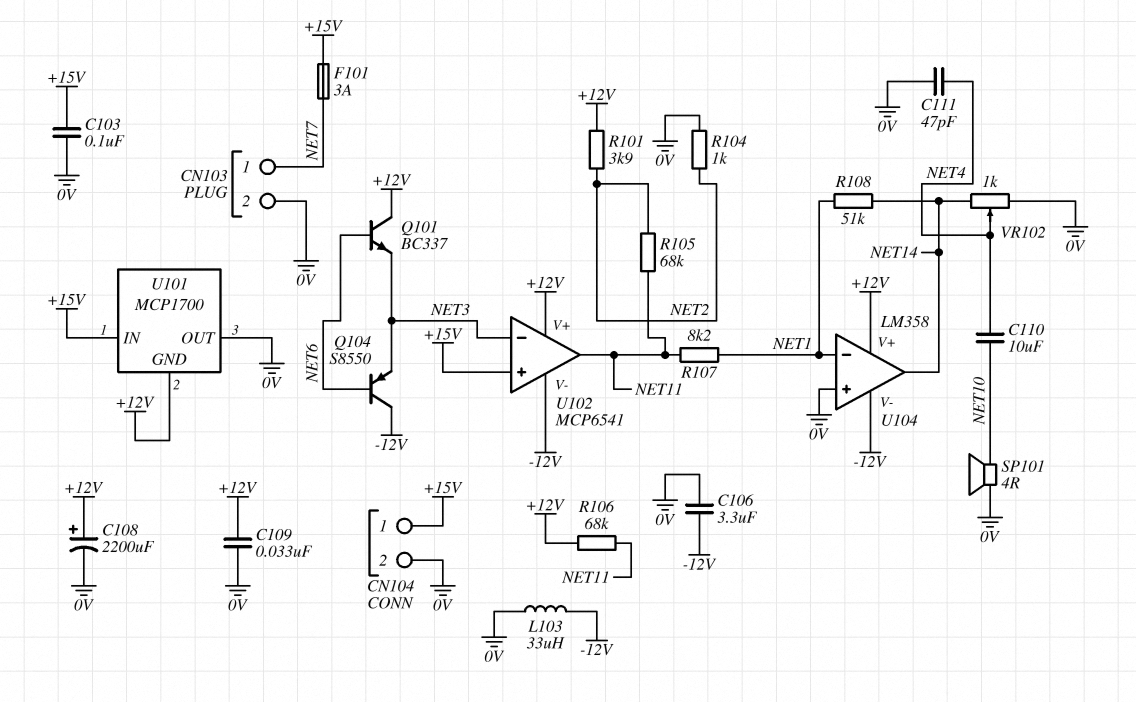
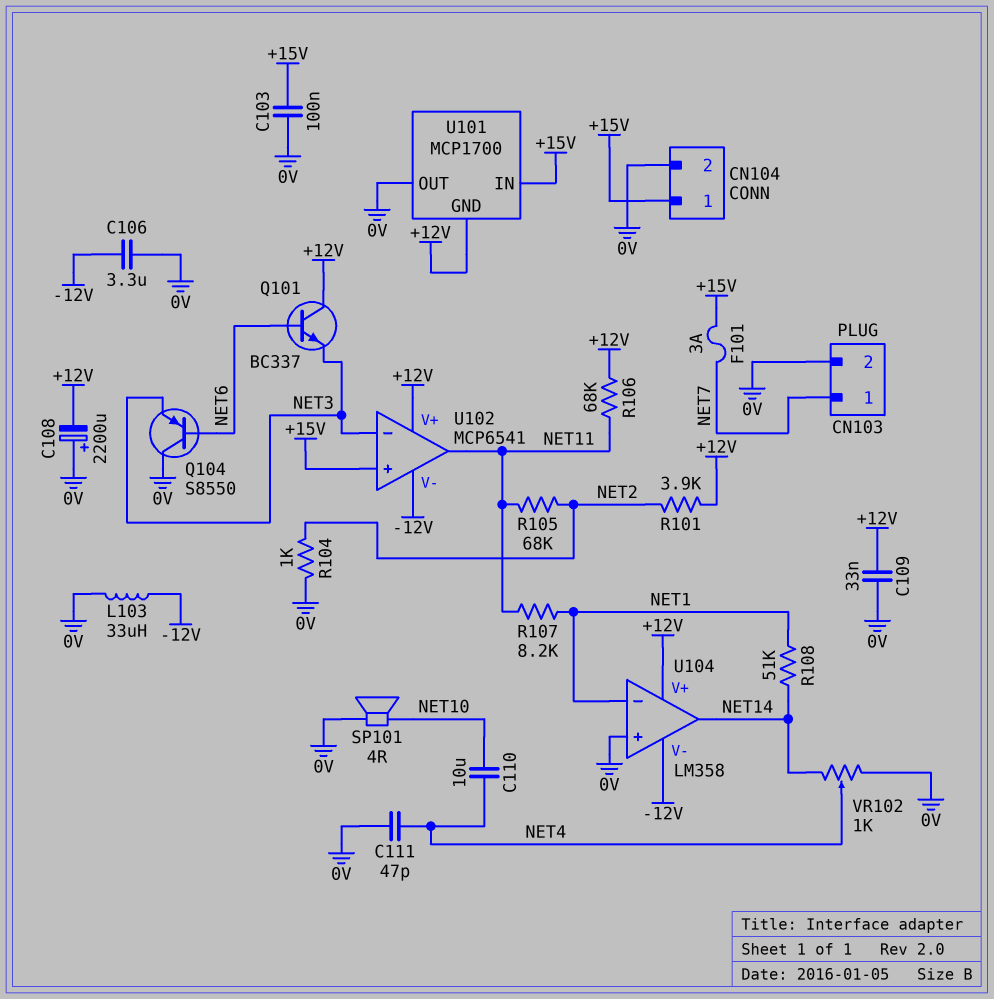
C108: 2200uF (plus +12V, minus 0V) -> 2200uF (plus 0V, minus +12V)
Q104: PNP S8550 (B NET6, C -12V, E NET3) -> PNP S8550 (B NET6, C 0V, E NET3)

